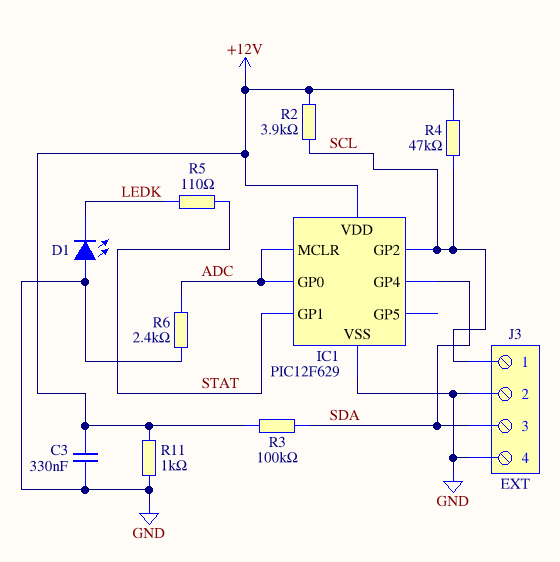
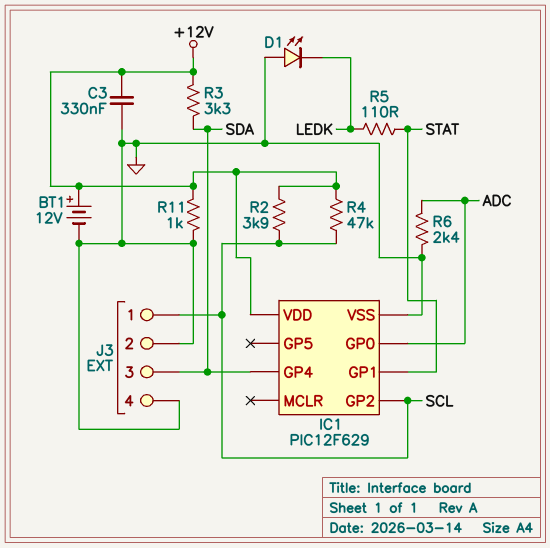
BT1: none -> 12V (plus +12V, minus GND)
IC1 pin MCLR: ADC -> none
R3: 100k (+12V, SDA) -> 3.3k (+12V, SDA)

